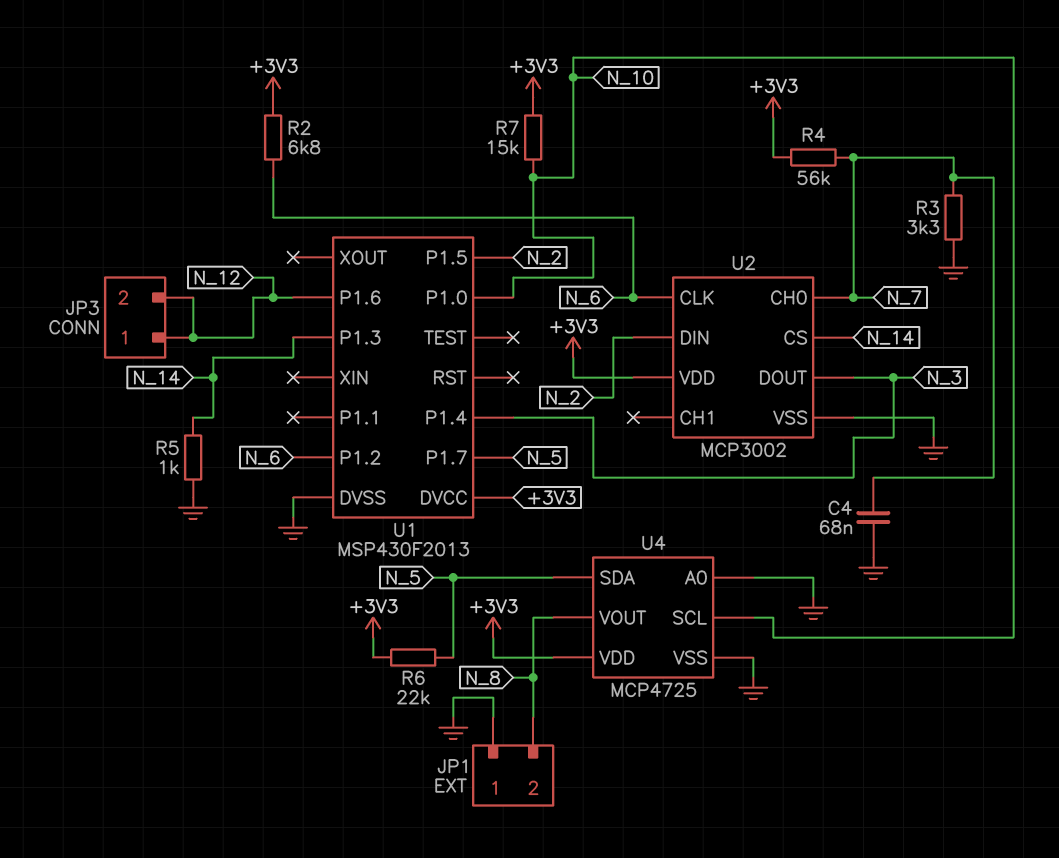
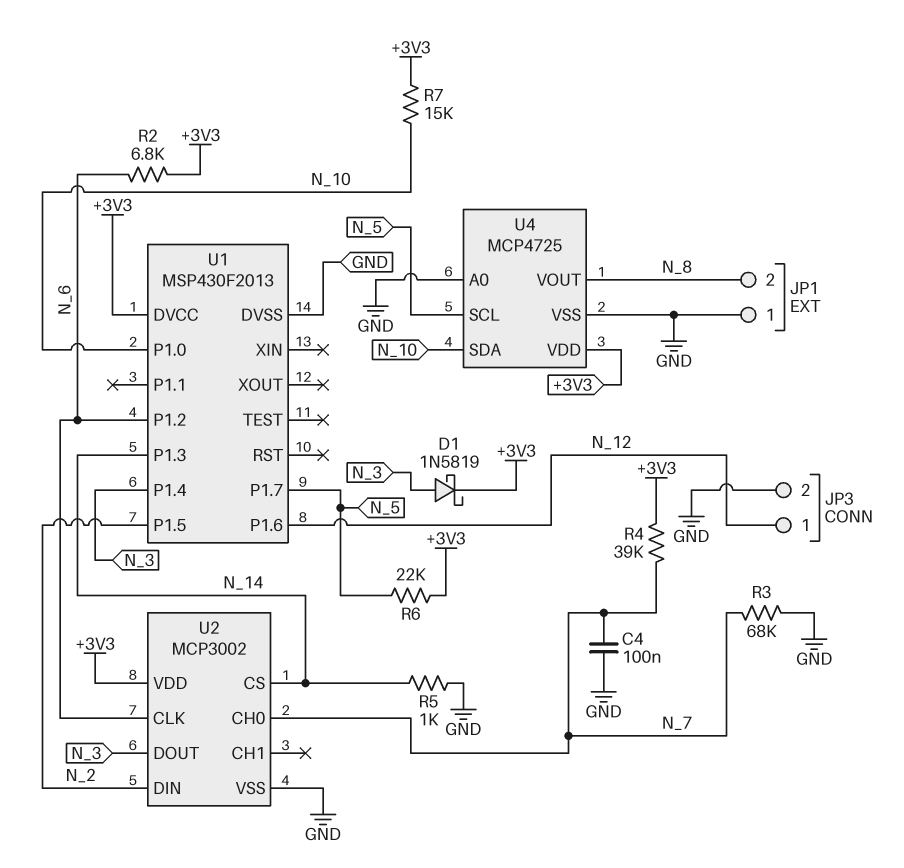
C4: 68nF (GND, N_7) -> 100nF (GND, N_7)
D1: none -> schottky 1N5819 (A N_3, K +3V3)
JP3 pin 2: N_12 -> GND
R3: 3.3k (GND, N_7) -> 68k (GND, N_7)
R4: 56k (+3V3, N_7) -> 39k (+3V3, N_7)
U4 pin SCL: N_10 -> N_5
U4 pin SDA: N_5 -> N_10

